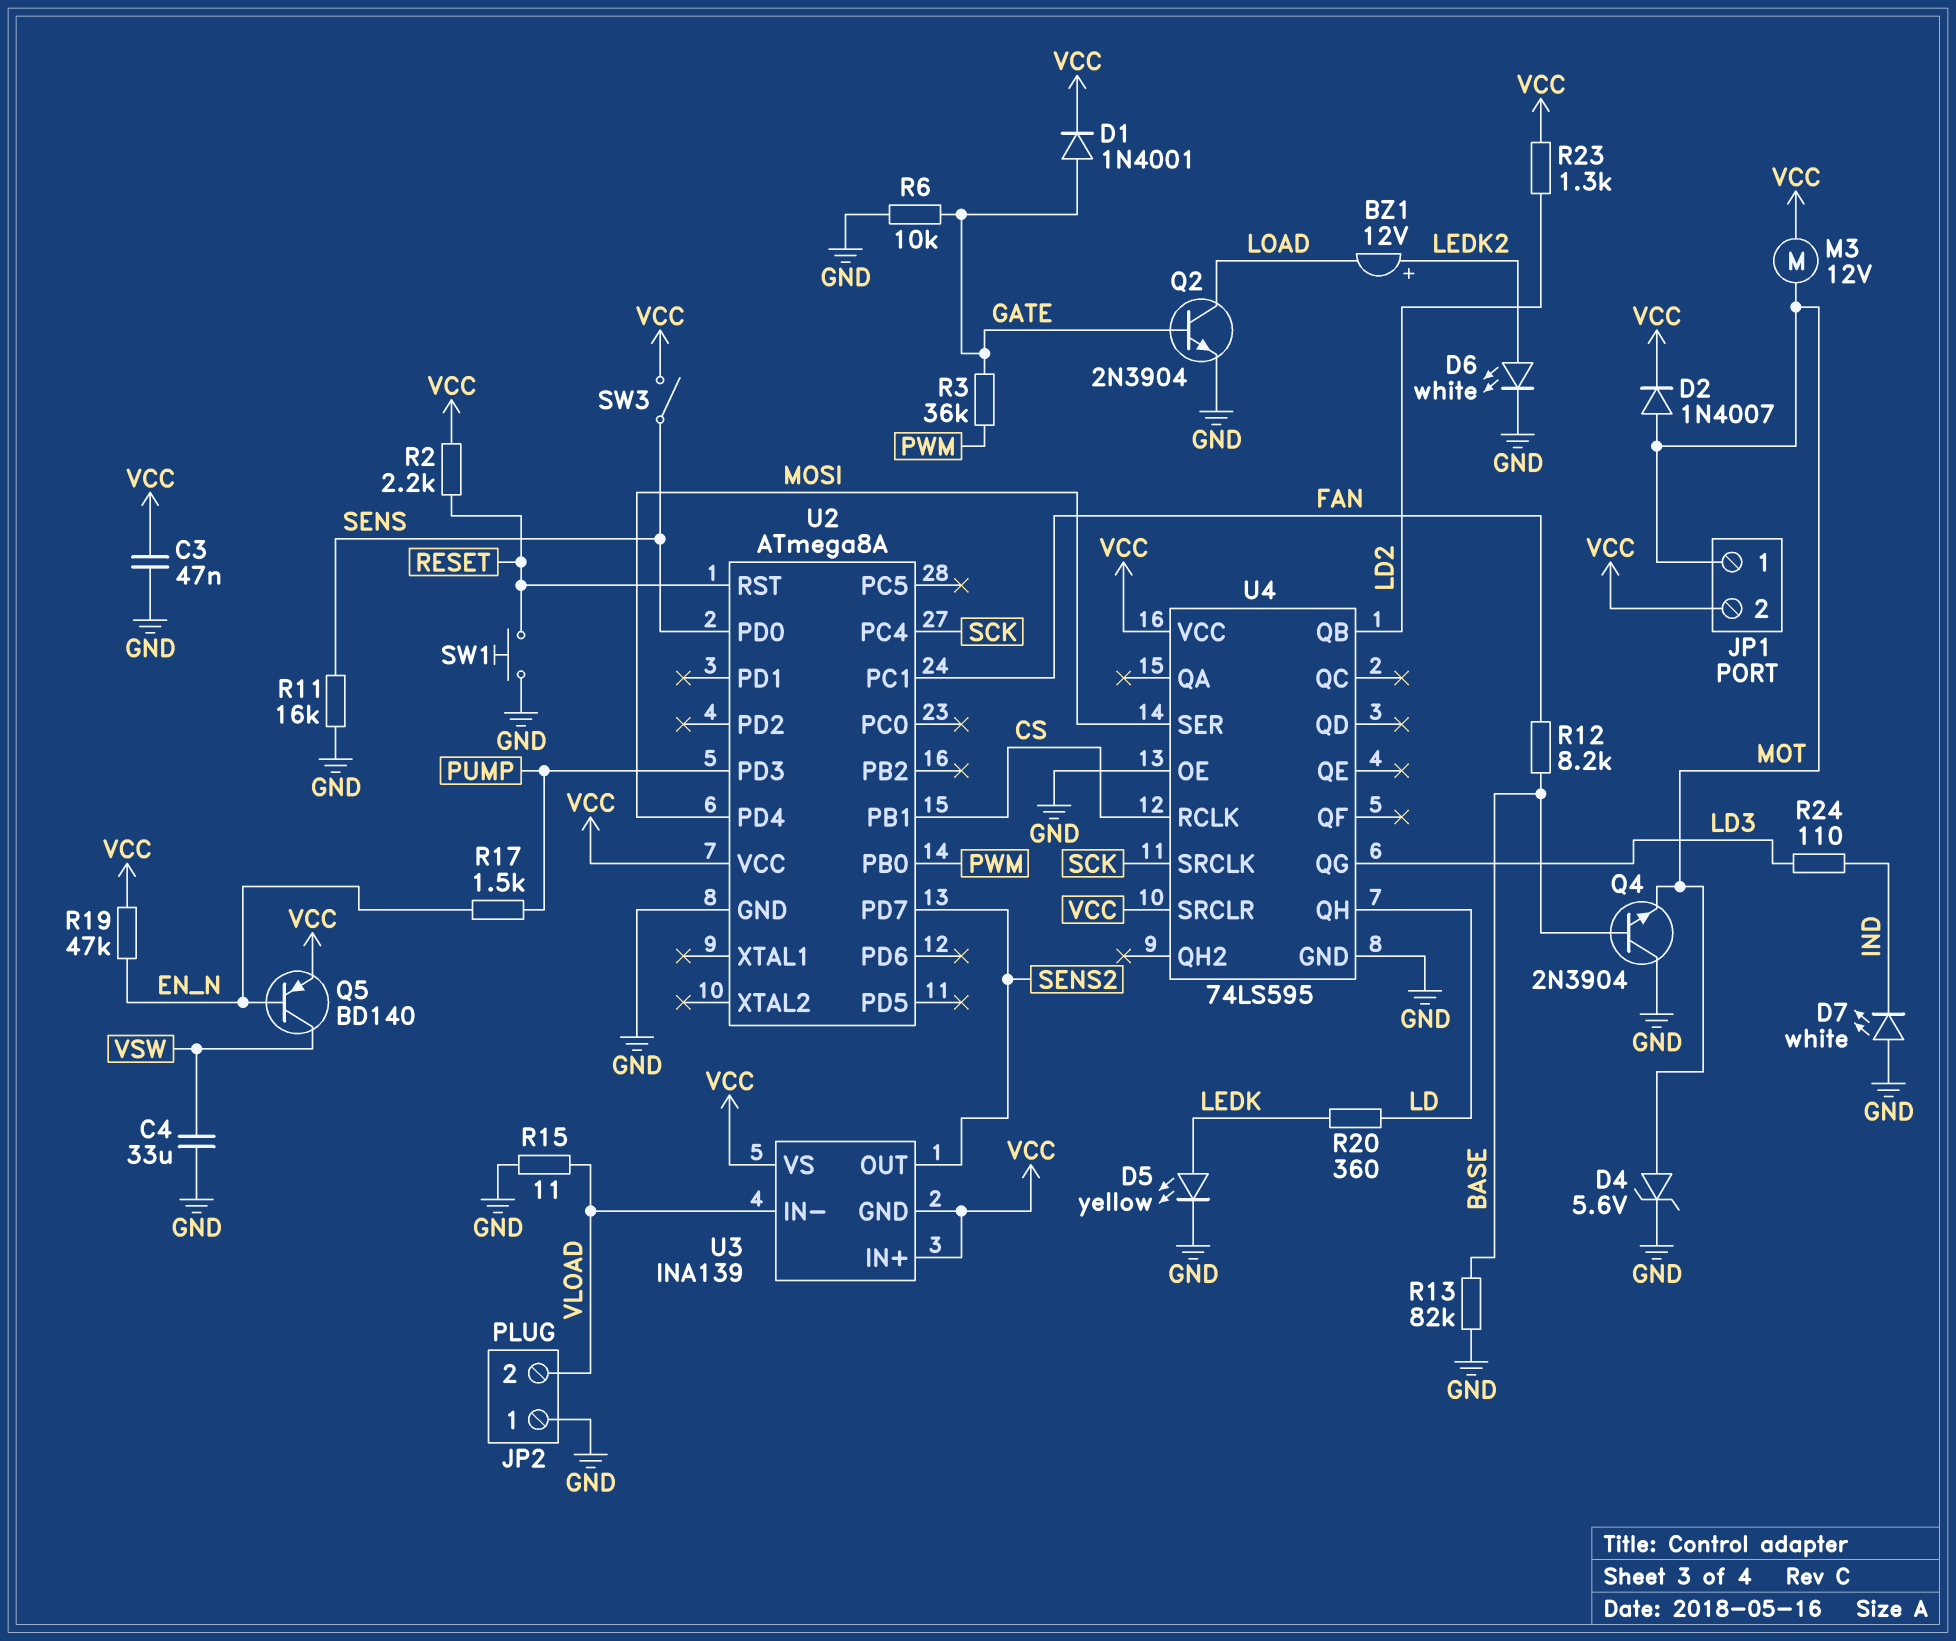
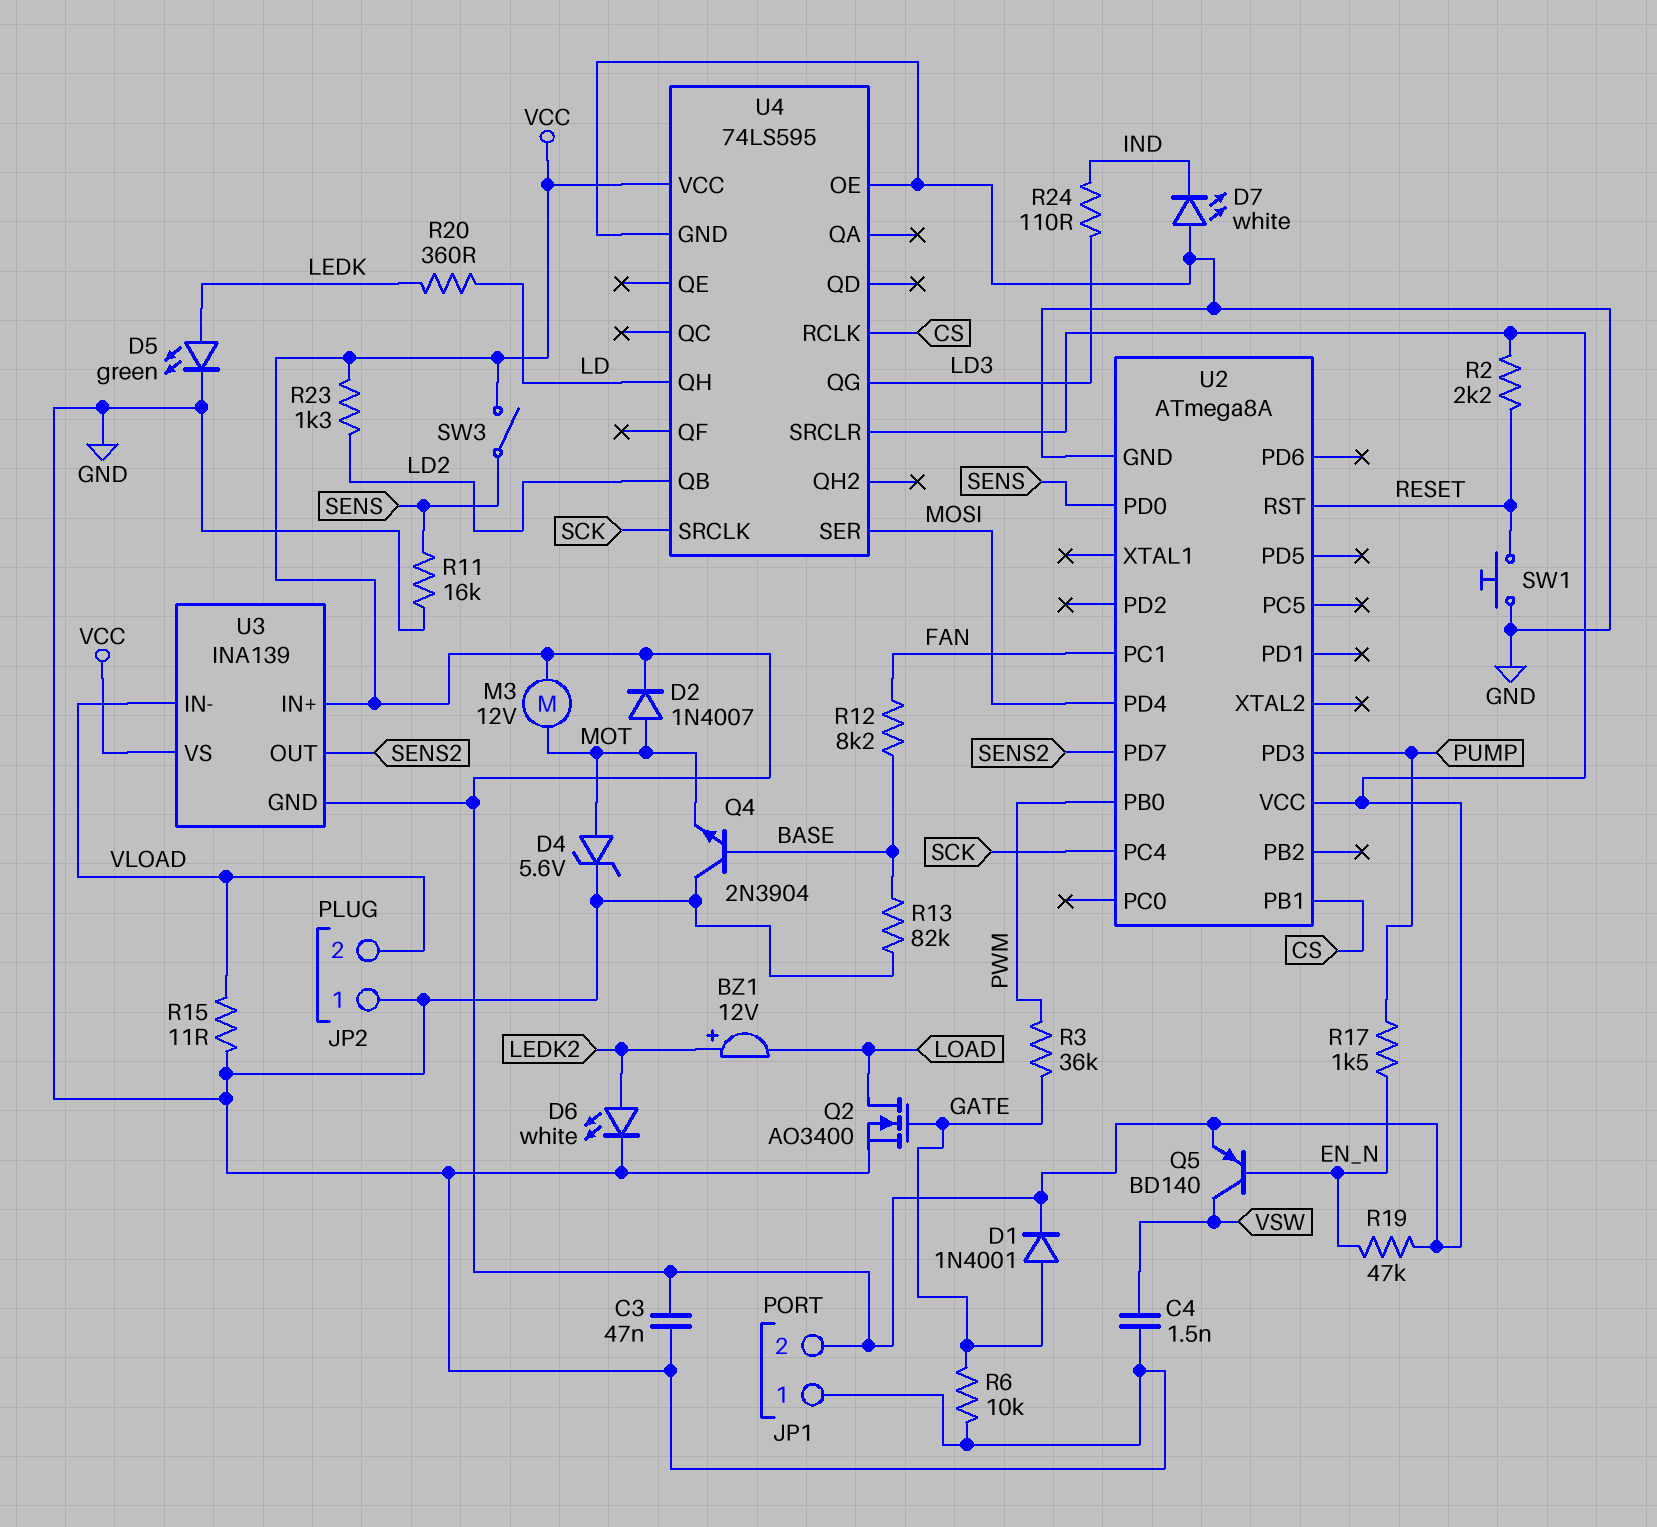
C4: 33uF (GND, VSW) -> 1.5nF (GND, VSW)
D5: LED yellow (A LEDK, K GND) -> LED green (A LEDK, K GND)
JP1 pin 1: MOT -> GND
Q2: NPN 2N3904 (B GATE, C LOAD, E GND) -> NMOS AO3400 (G GATE, D LOAD, S GND)

